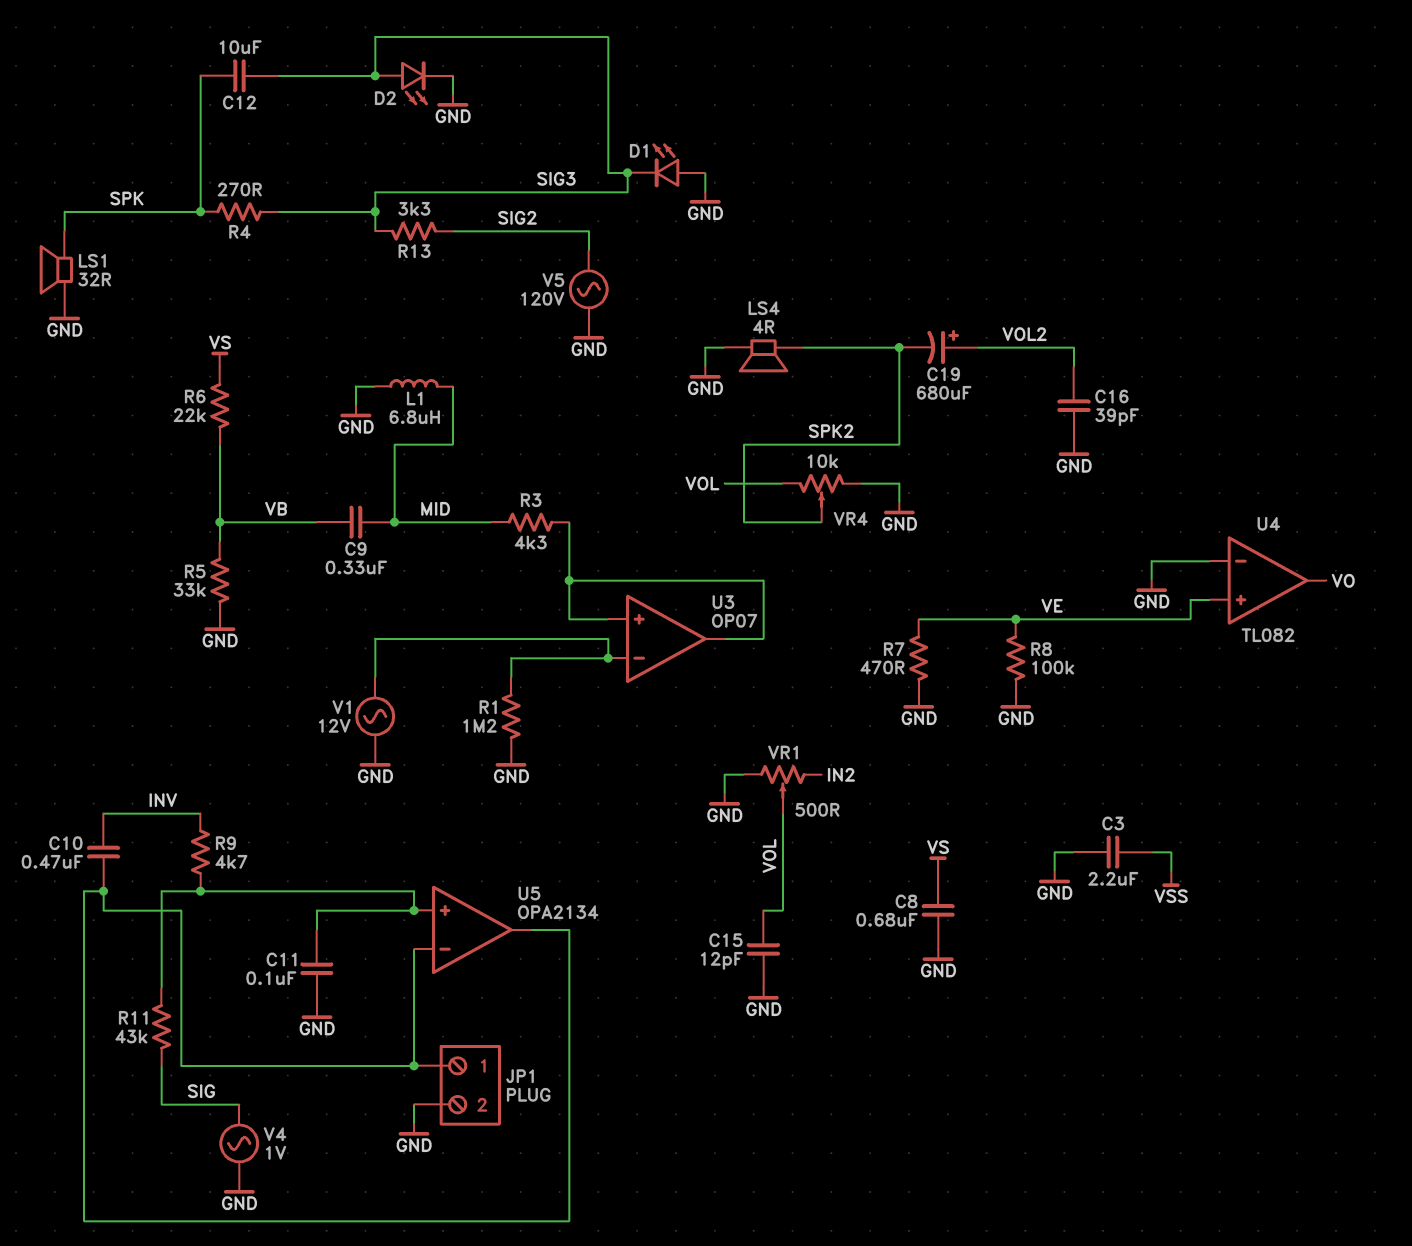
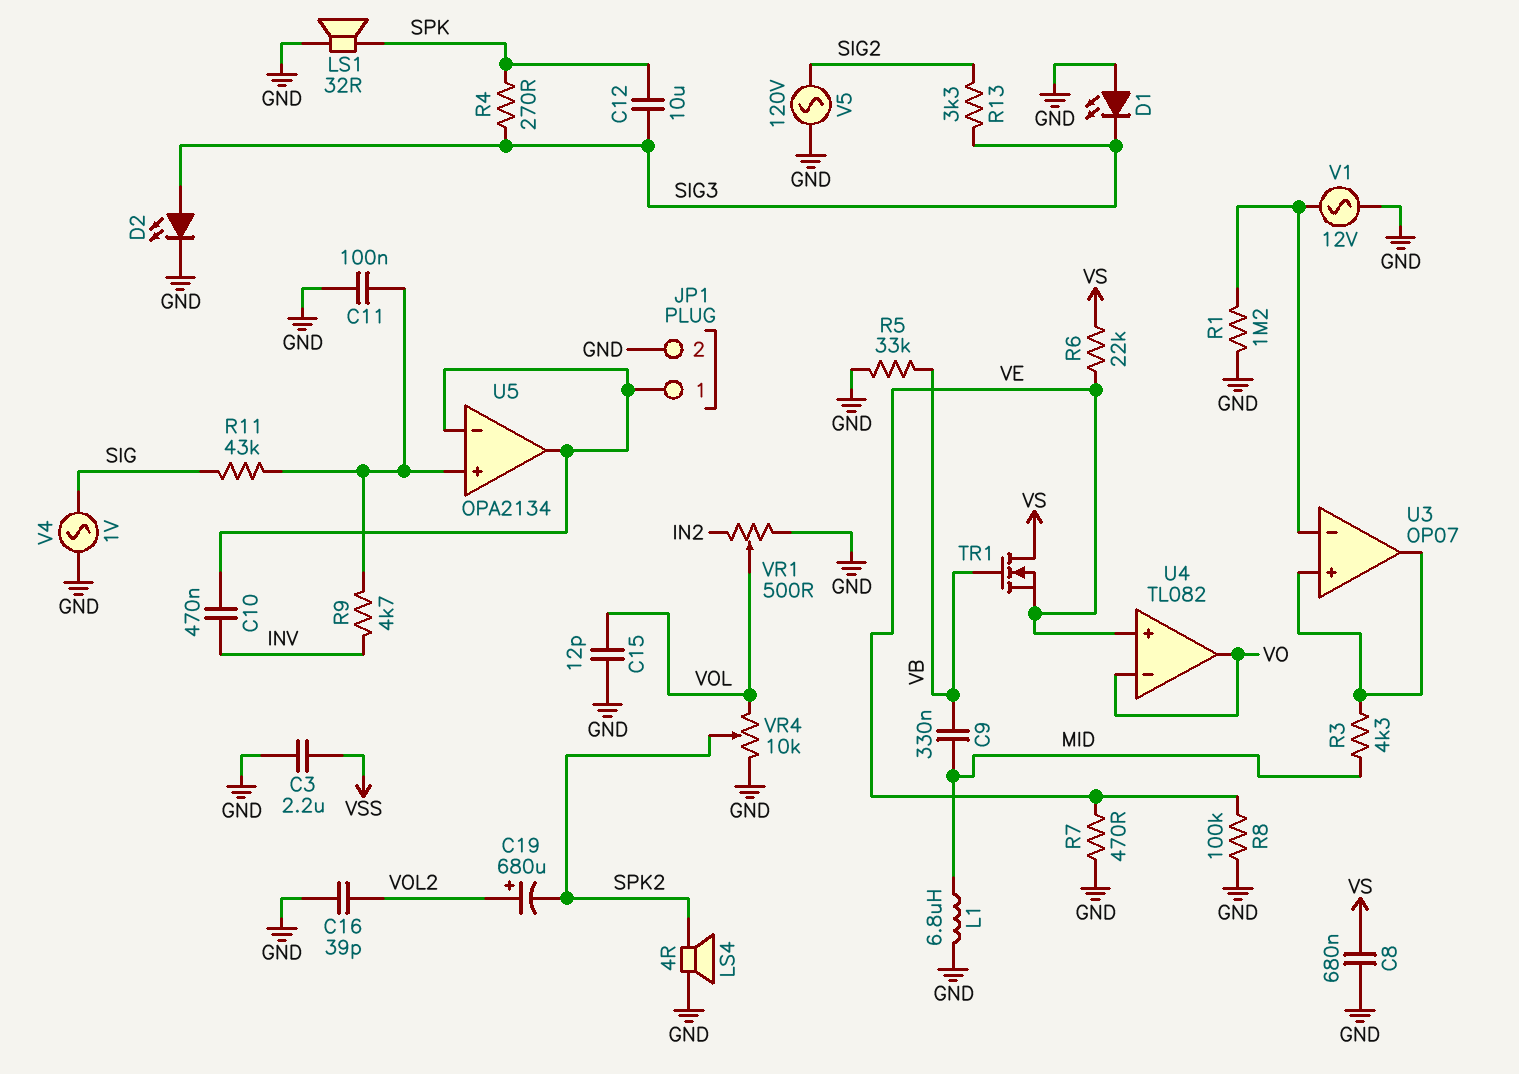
R6: 22k (VB, VS) -> 22k (VE, VS)
TR1: none -> NMOS (G VB, D VS, S VE)
U4 pin in-: GND -> VO

